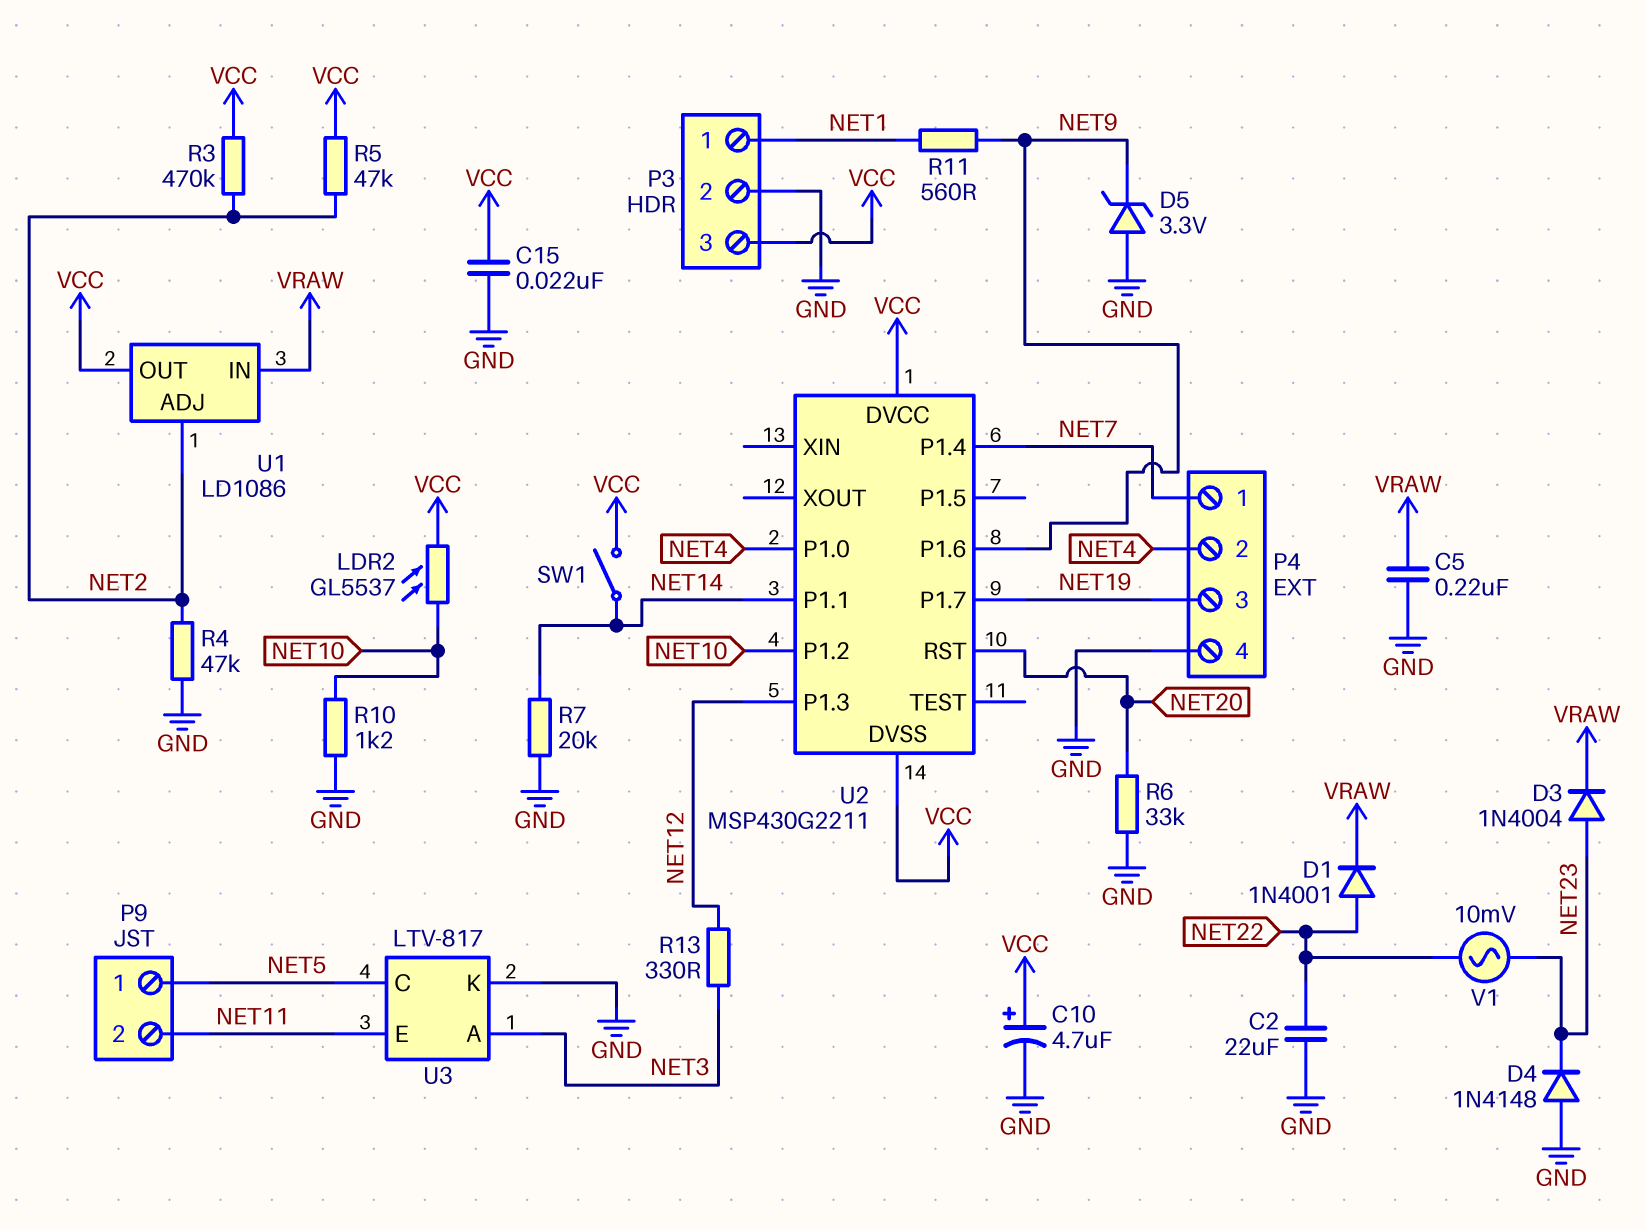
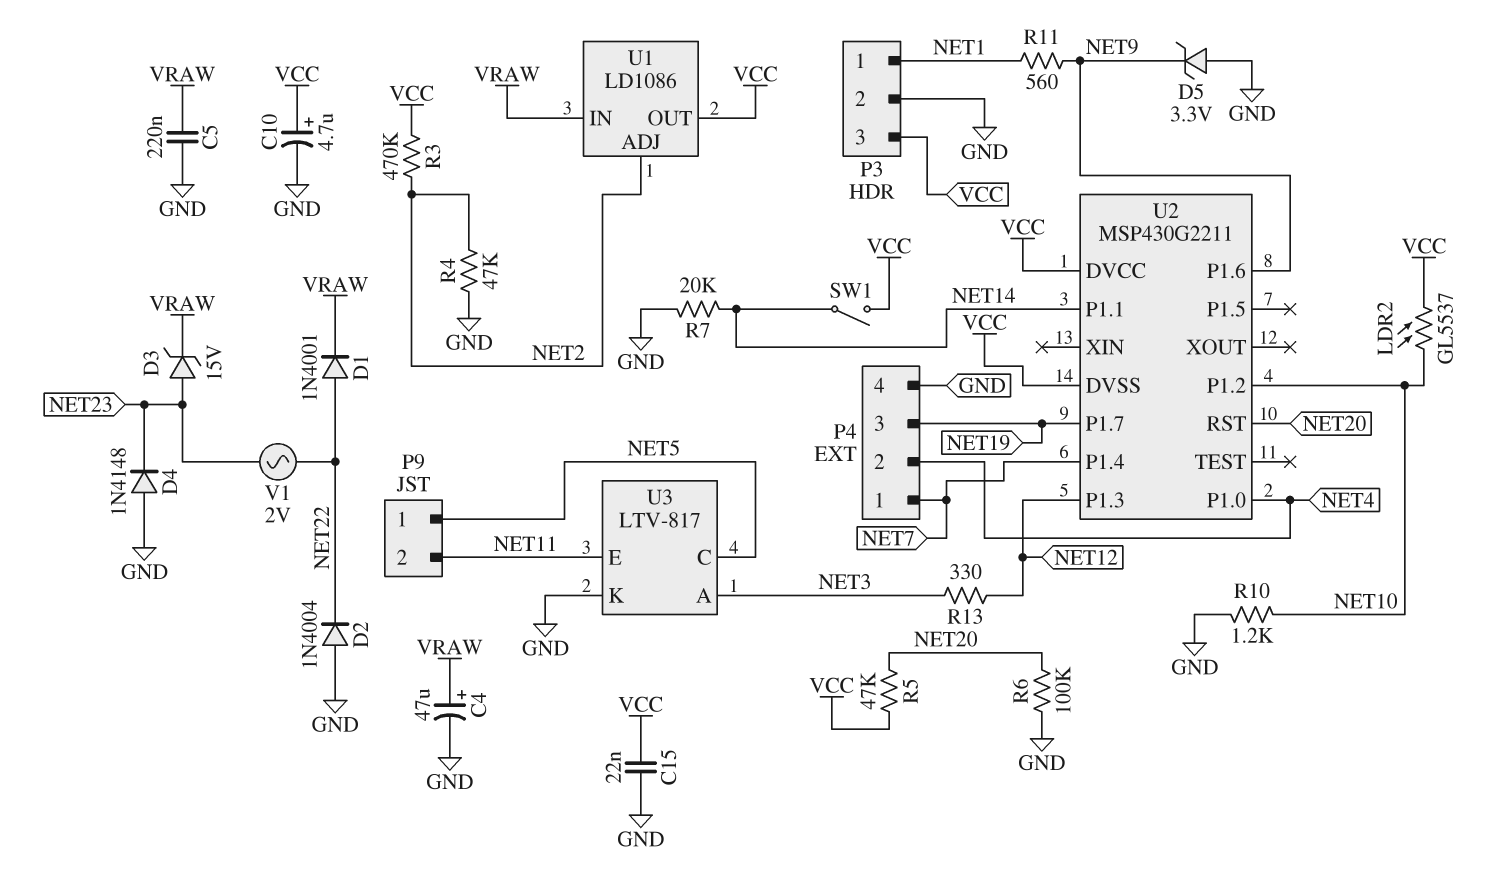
C2: 22uF (GND, NET22) -> none
C4: none -> 47uF (plus VRAW, minus GND)
D2: none -> diode 1N4004 (A GND, K NET22)
D3: diode 1N4004 (A NET23, K VRAW) -> zener 15V (A NET23, K VRAW)
R5: 47k (NET2, VCC) -> 47k (NET20, VCC)
R6: 33k (GND, NET20) -> 100k (GND, NET20)
V1: AC 10mV (NET22, NET23) -> AC 2V (NET22, NET23)

